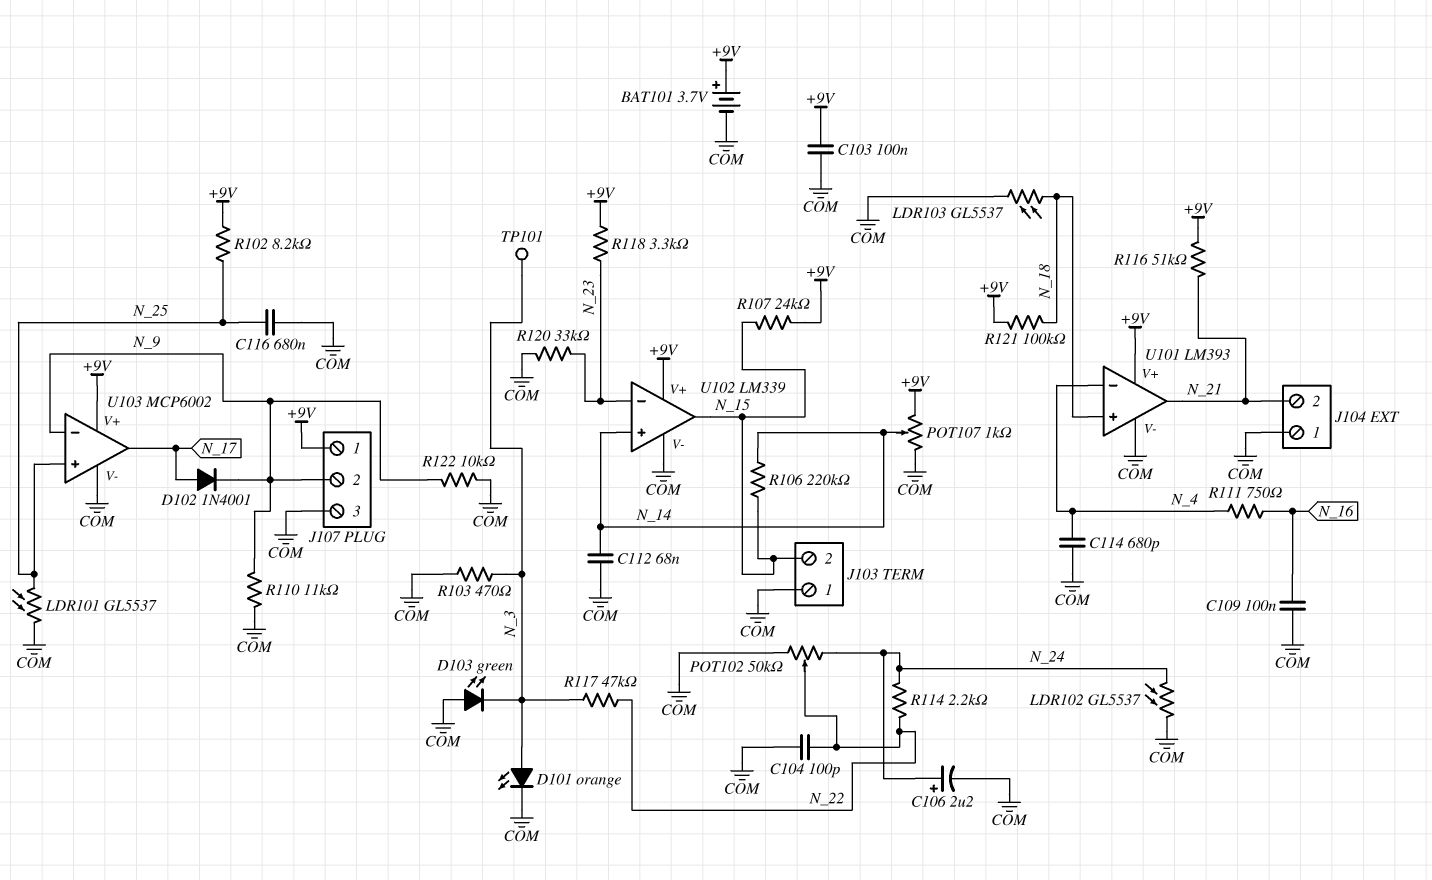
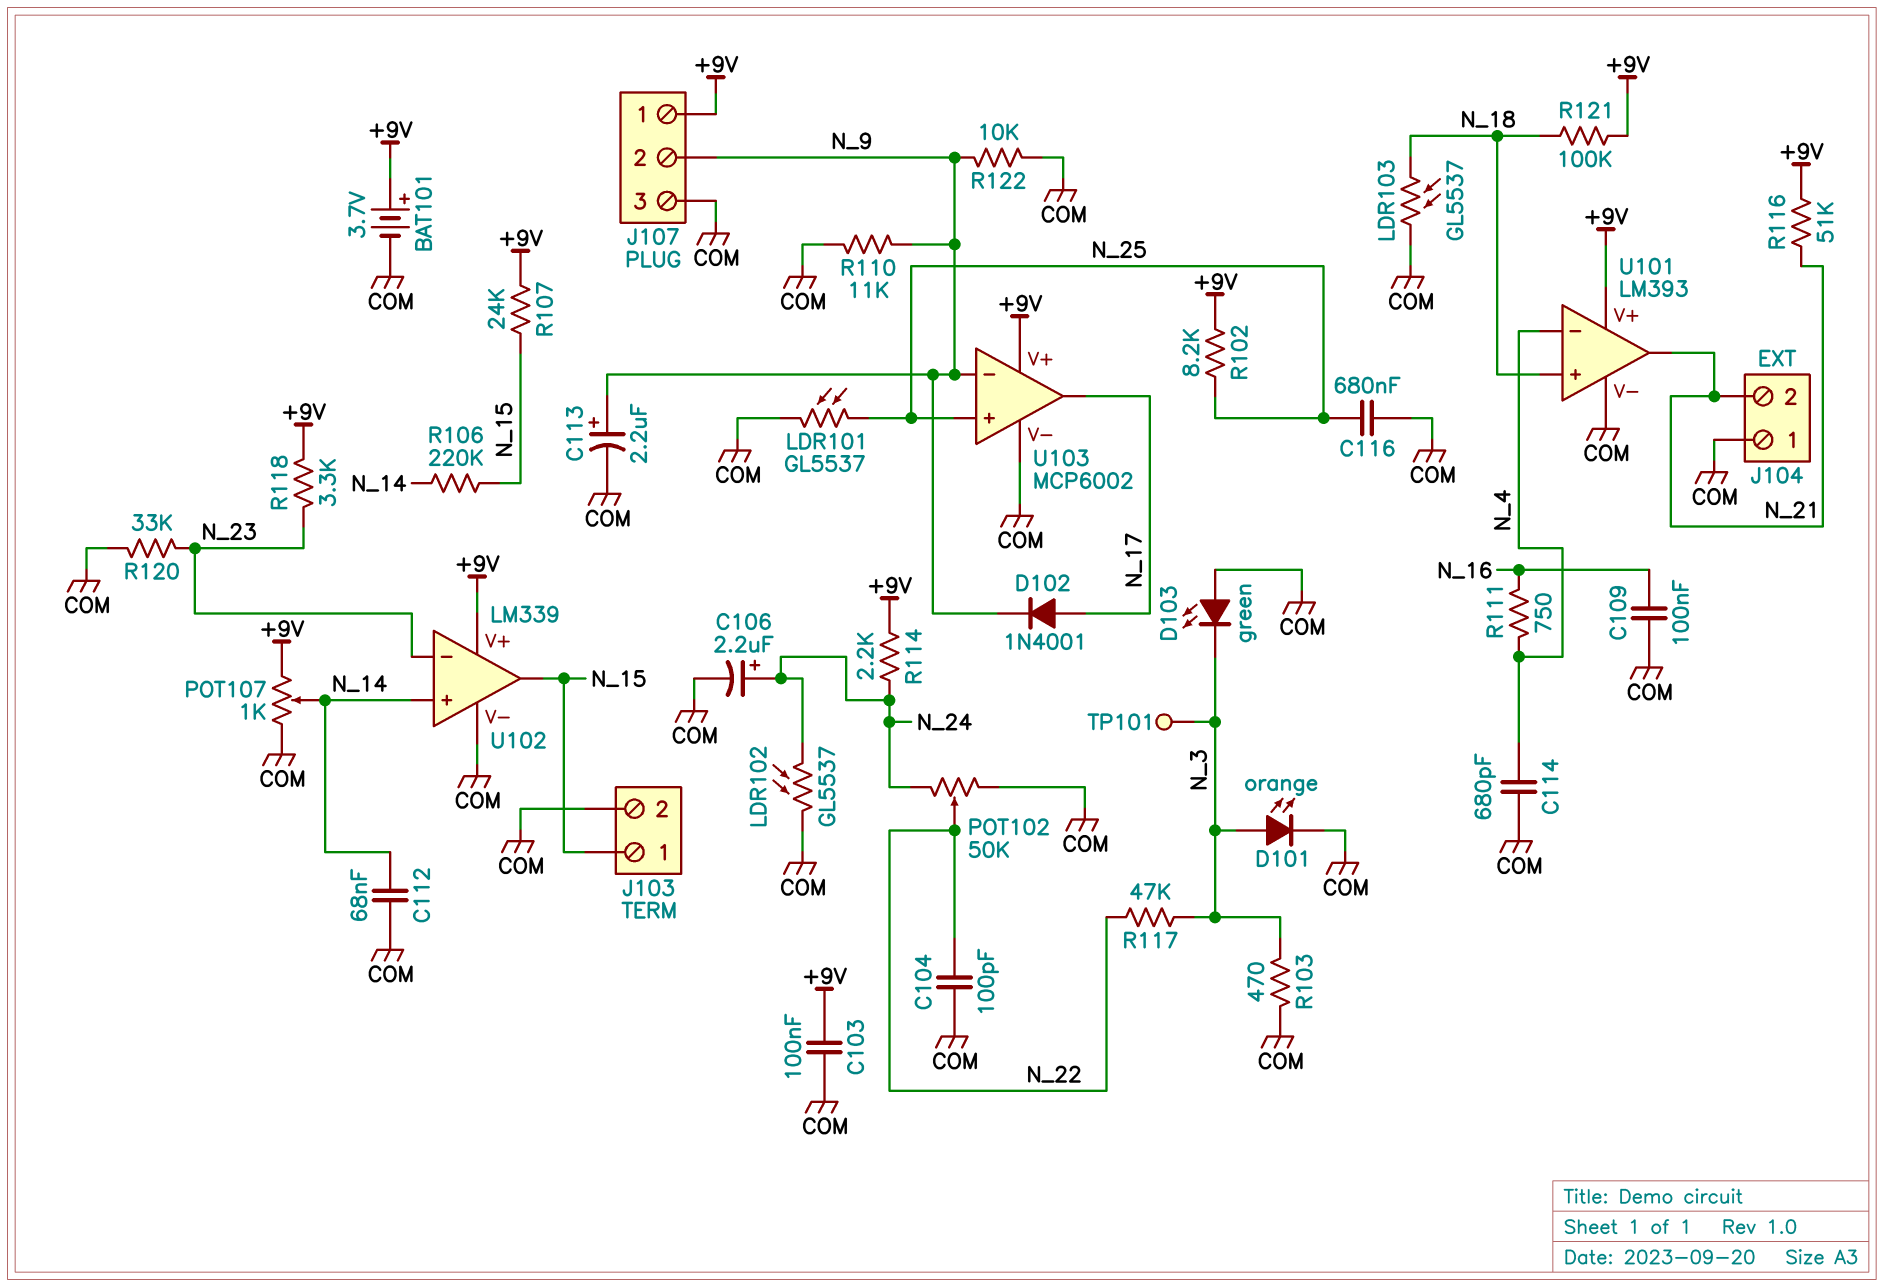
C113: none -> 2.2uF (plus N_9, minus COM)
J103 pin 1: COM -> N_15
J103 pin 2: N_15 -> COM
R114: 2.2k (N_22, N_24) -> 2.2k (+9V, N_24)

